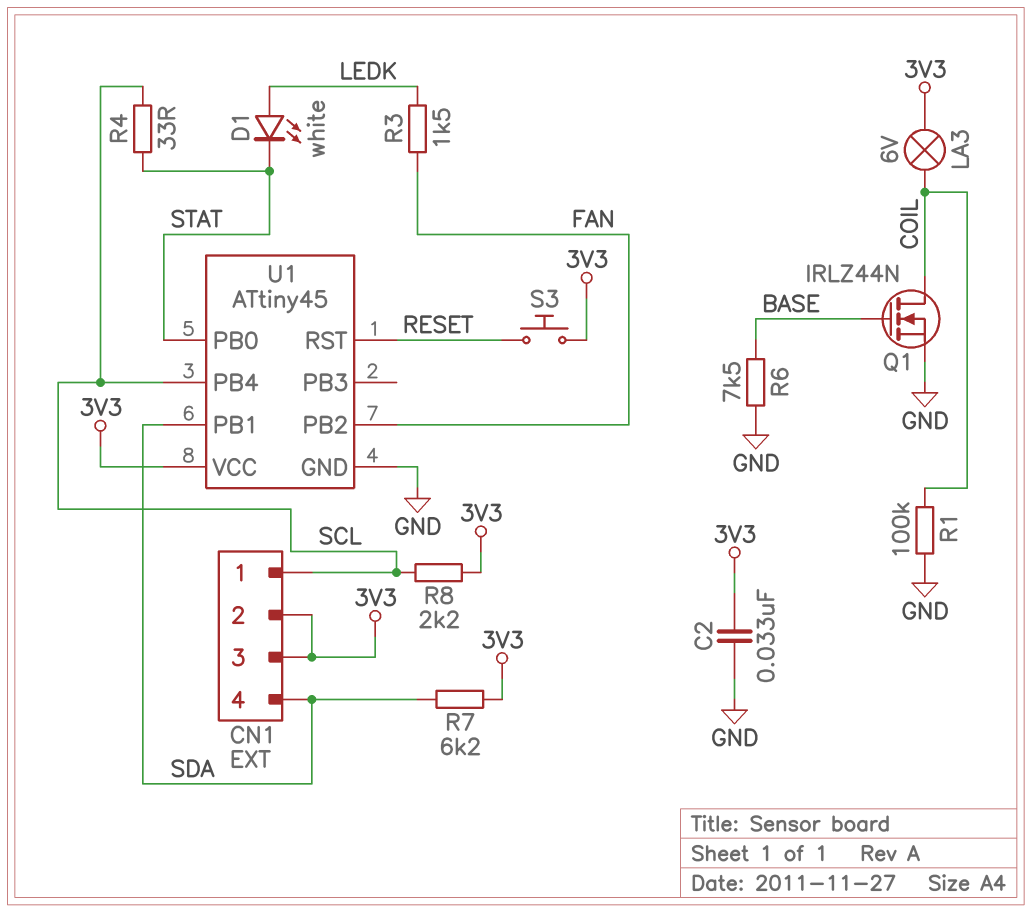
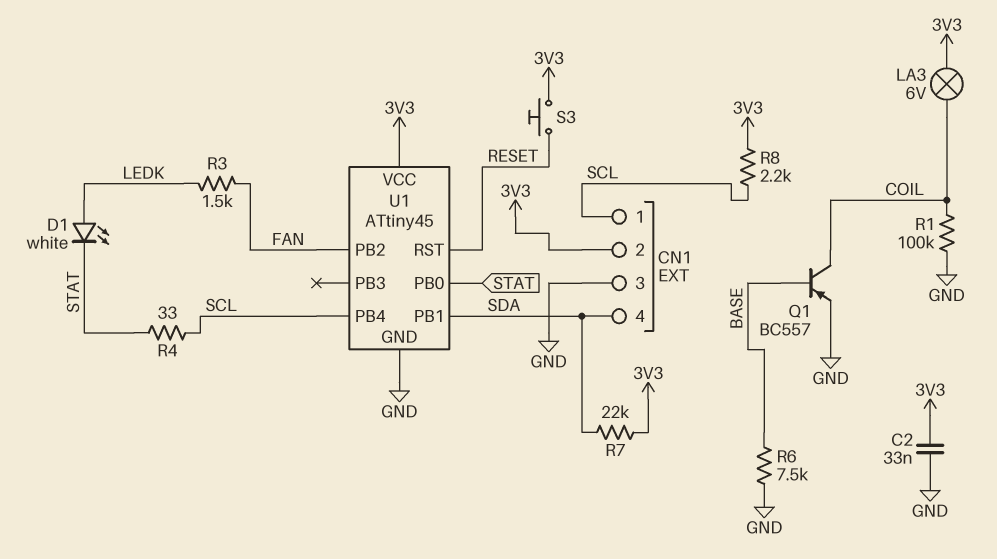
CN1 pin 3: 3V3 -> GND
Q1: NMOS IRLZ44N (G BASE, D COIL, S GND) -> PNP BC557 (B BASE, C COIL, E GND)
R7: 6.2k (3V3, SDA) -> 22k (3V3, SDA)

